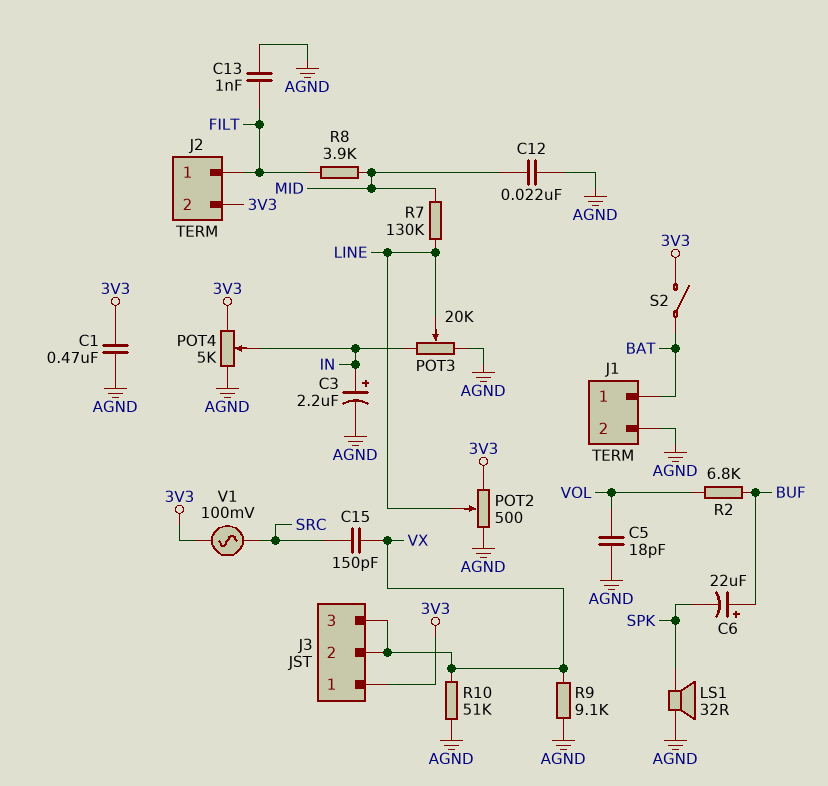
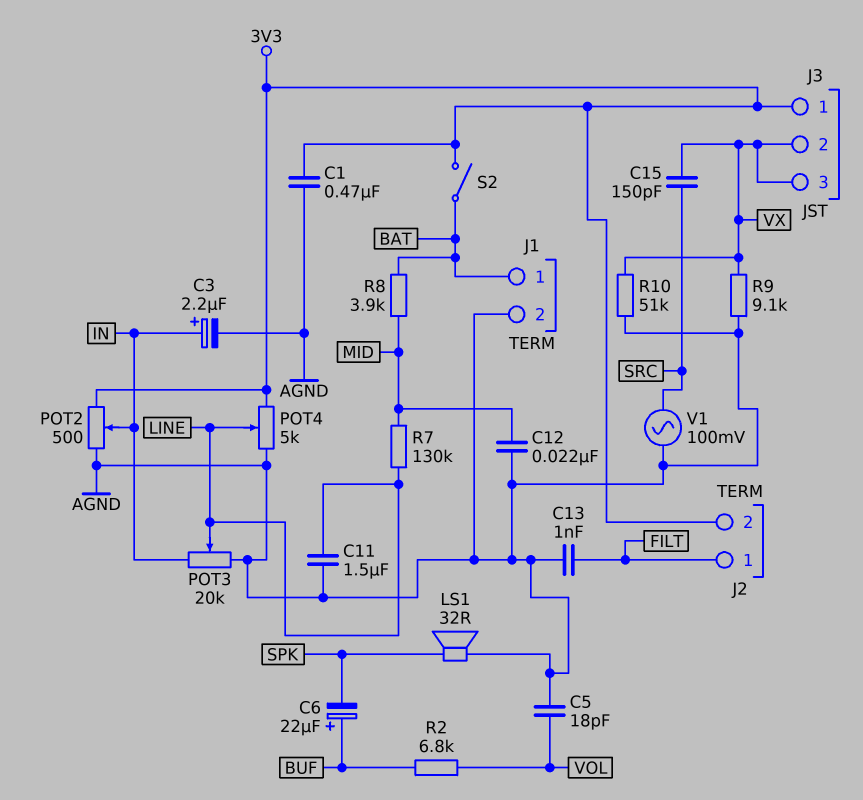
C11: none -> 1.5uF (AGND, LINE)
POT2: 500 (3V3, AGND, wiper LINE) -> 500 (3V3, AGND, wiper IN)
POT4: 5k (3V3, AGND, wiper IN) -> 5k (3V3, AGND, wiper LINE)
R8: 3.9k (FILT, MID) -> 3.9k (BAT, MID)
V1: AC 100mV (3V3, SRC) -> AC 100mV (AGND, SRC)

